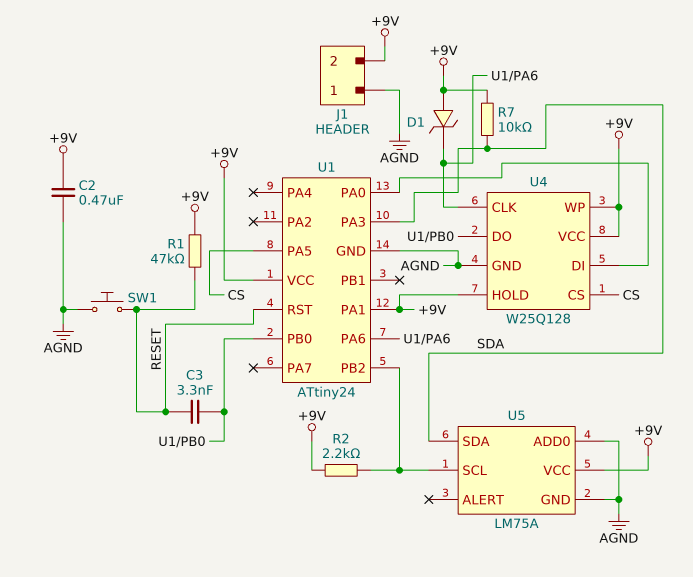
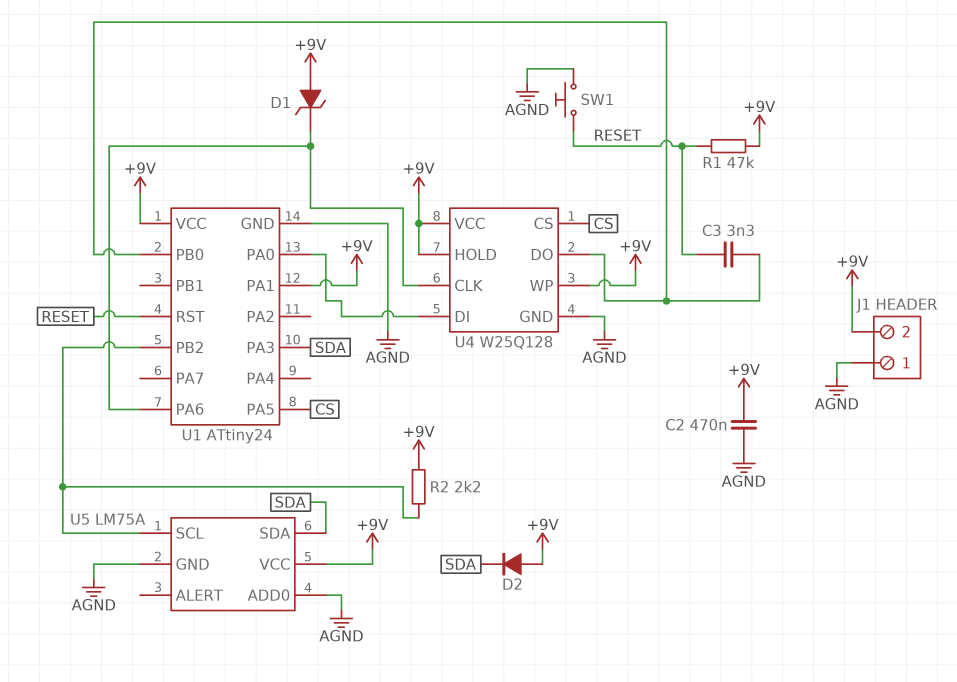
D2: none -> diode (A +9V, K SDA)
R7: 10k (+9V, SDA) -> none

